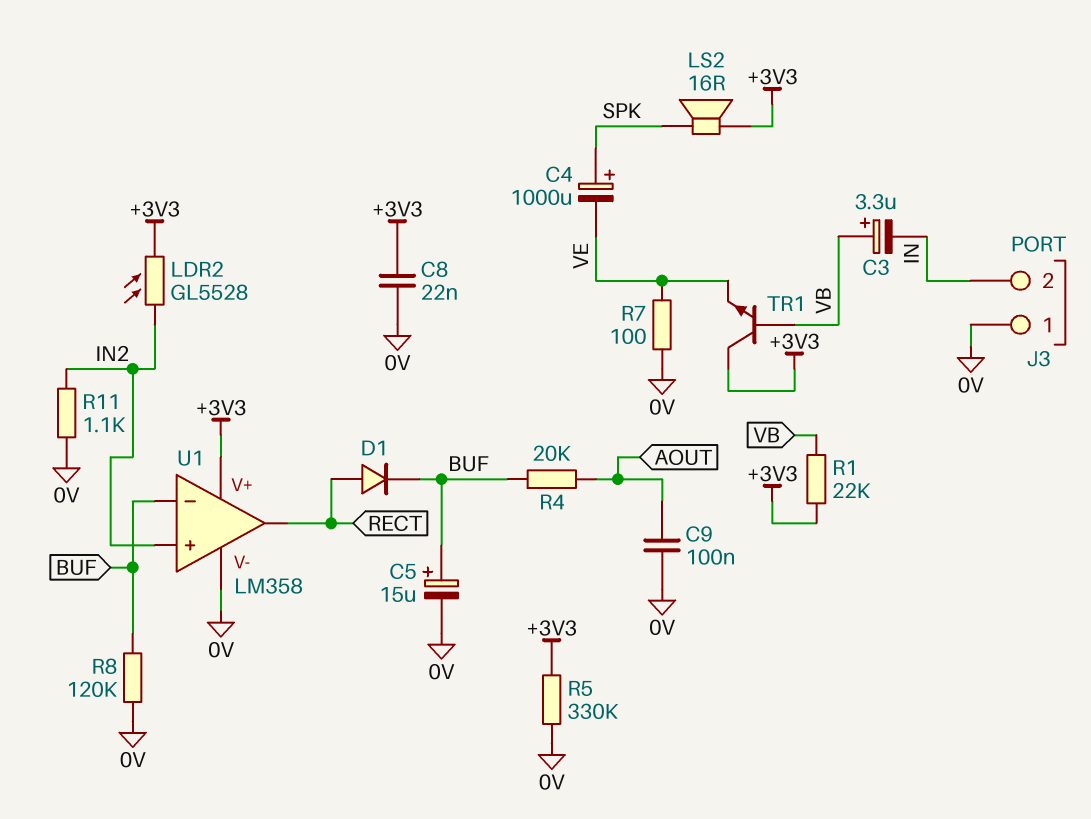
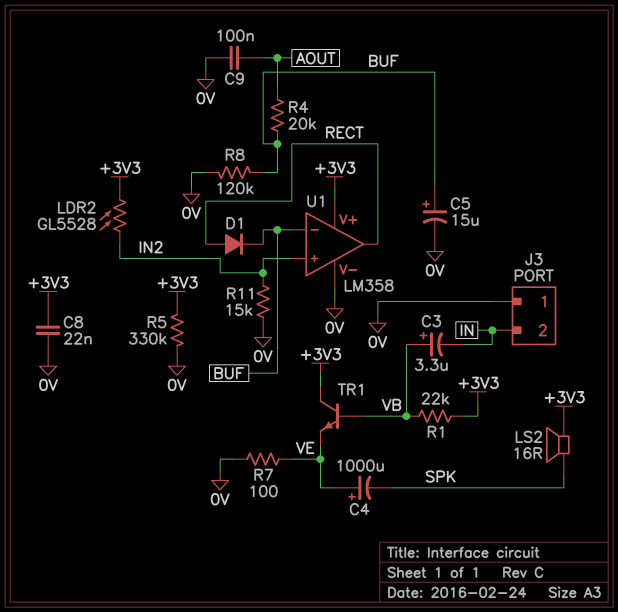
C4: 1000uF (plus SPK, minus VE) -> 1000uF (plus VE, minus SPK)
R11: 1.1k (0V, IN2) -> 15k (0V, IN2)

